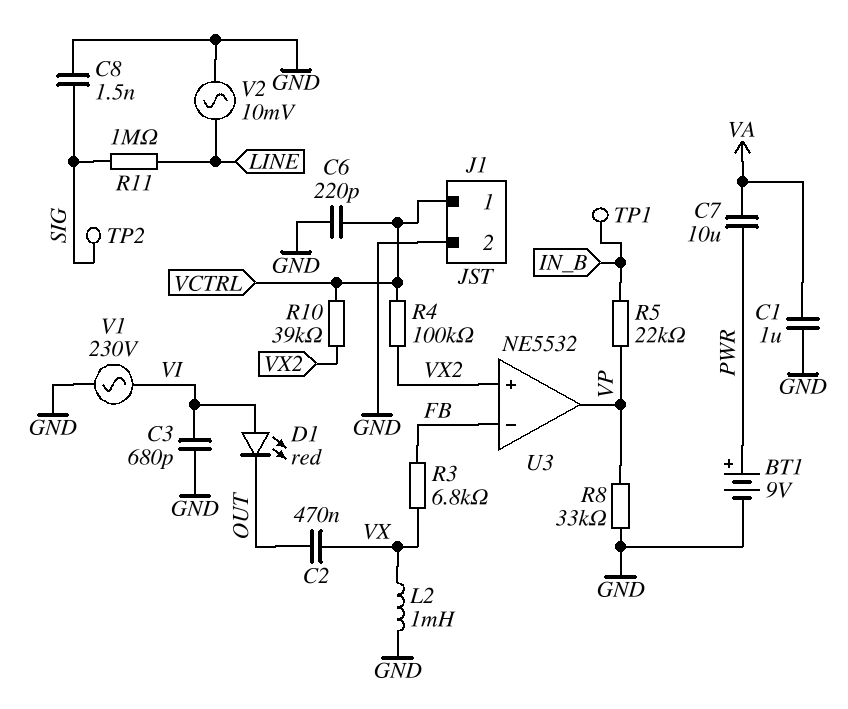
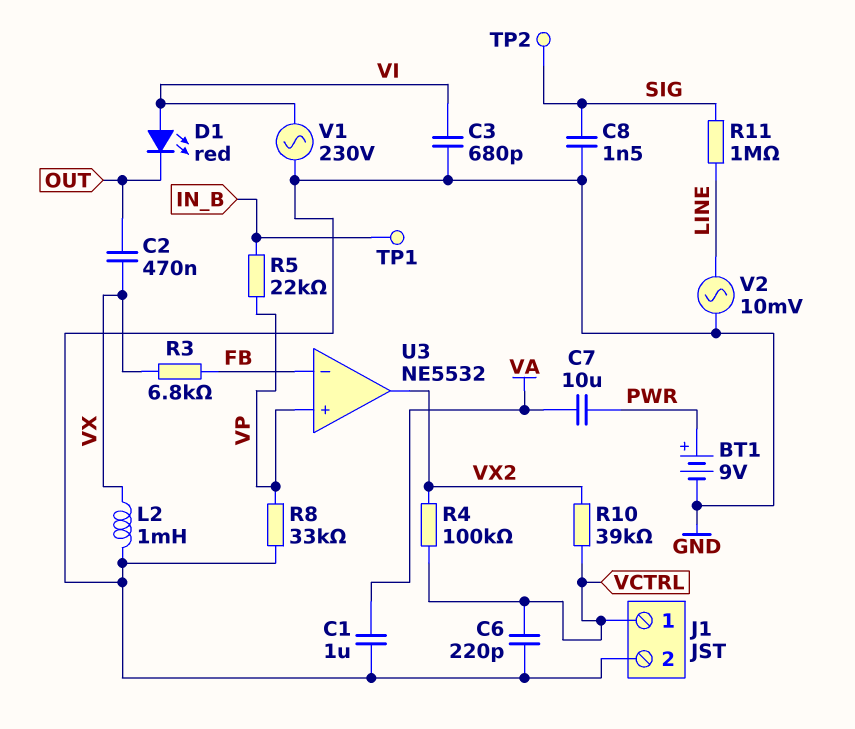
U3 pin in+: VX2 -> VP
U3 pin out: VP -> VX2

